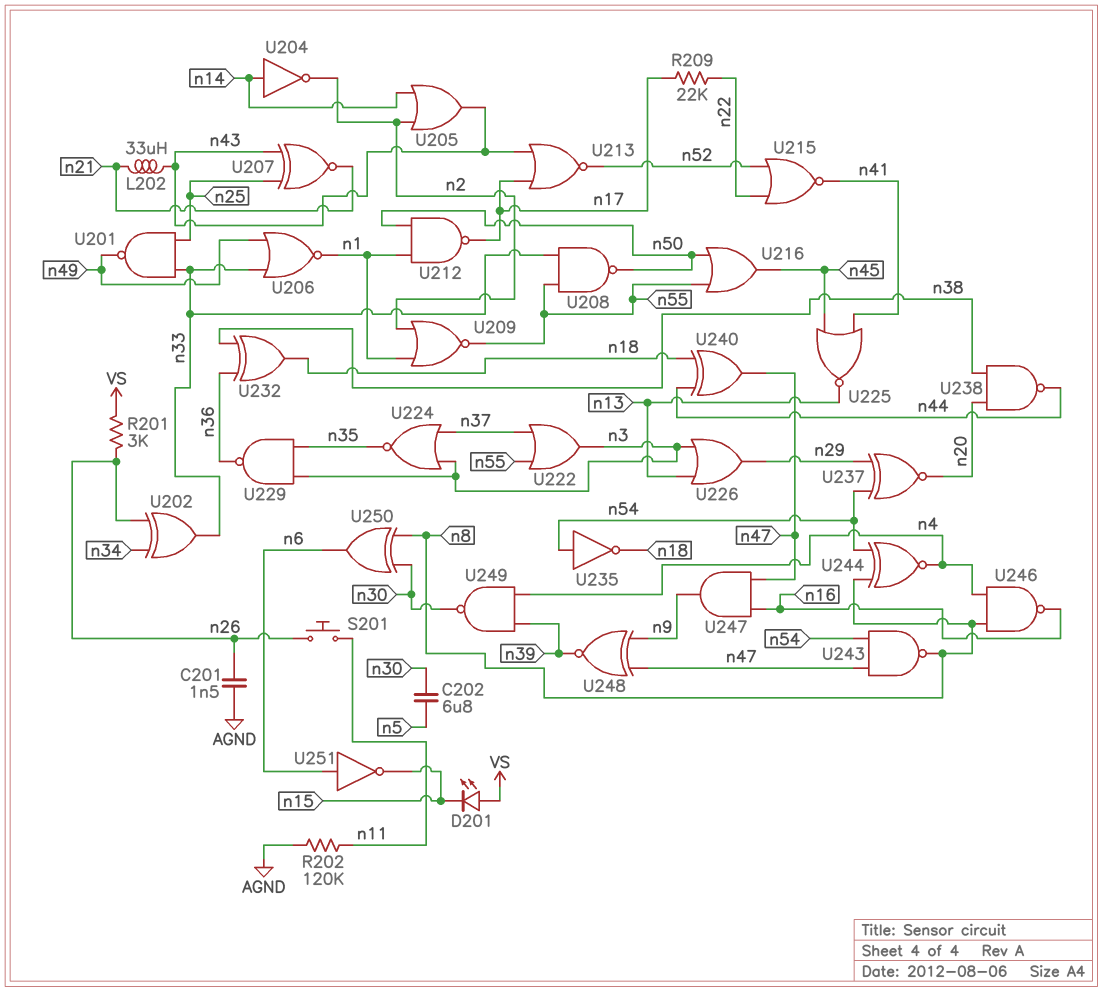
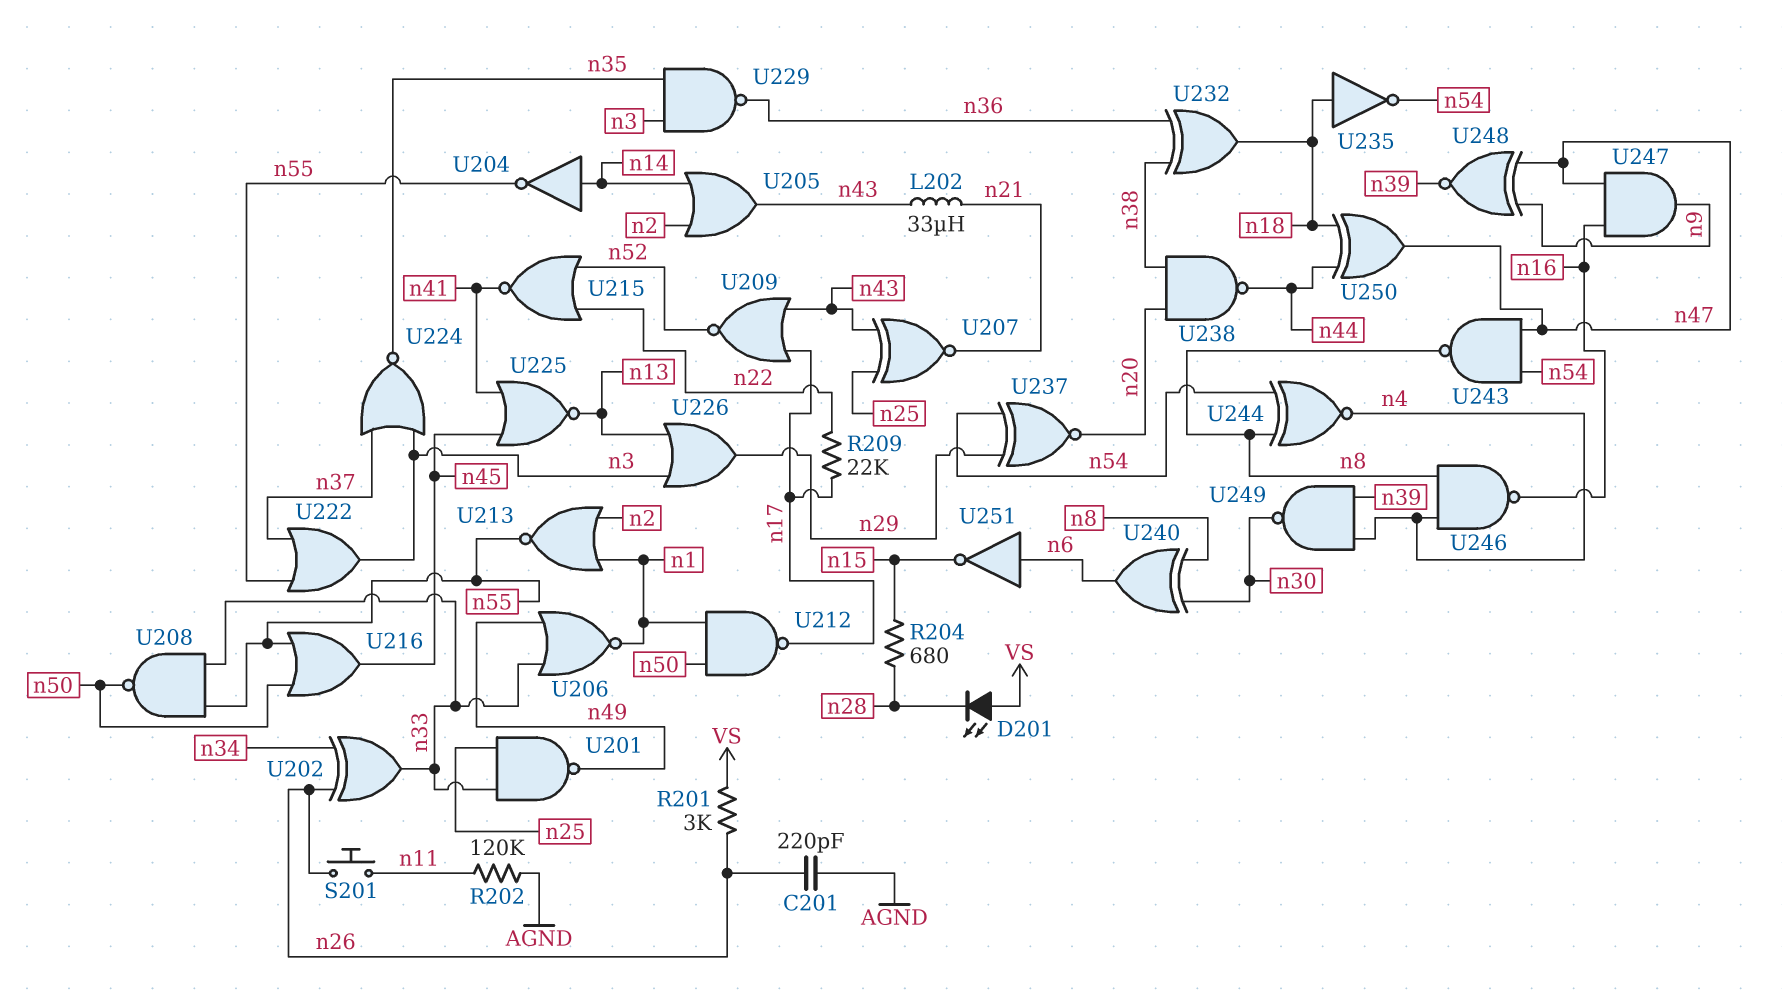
C201: 1.5nF (AGND, n26) -> 220pF (AGND, n26)
C202: 6.8uF (n5, n30) -> none
D201: LED (A VS, K n15) -> LED (A VS, K n28)
R204: none -> 680 (n15, n28)
U204: NOT (in n14, out n2) -> NOT (in n14, out n55)
U209: NOR (in n1, in n2, out n55) -> NOR (in n17, in n43, out n52)
U213: NOR (in n17, in n43, out n52) -> NOR (in n1, in n2, out n55)
U235: NOT (in n54, out n18) -> NOT (in n18, out n54)
U240: XOR (in n18, in n44, out n47) -> XOR (in n8, in n30, out n6)
U250: XOR (in n8, in n30, out n6) -> XOR (in n18, in n44, out n47)

